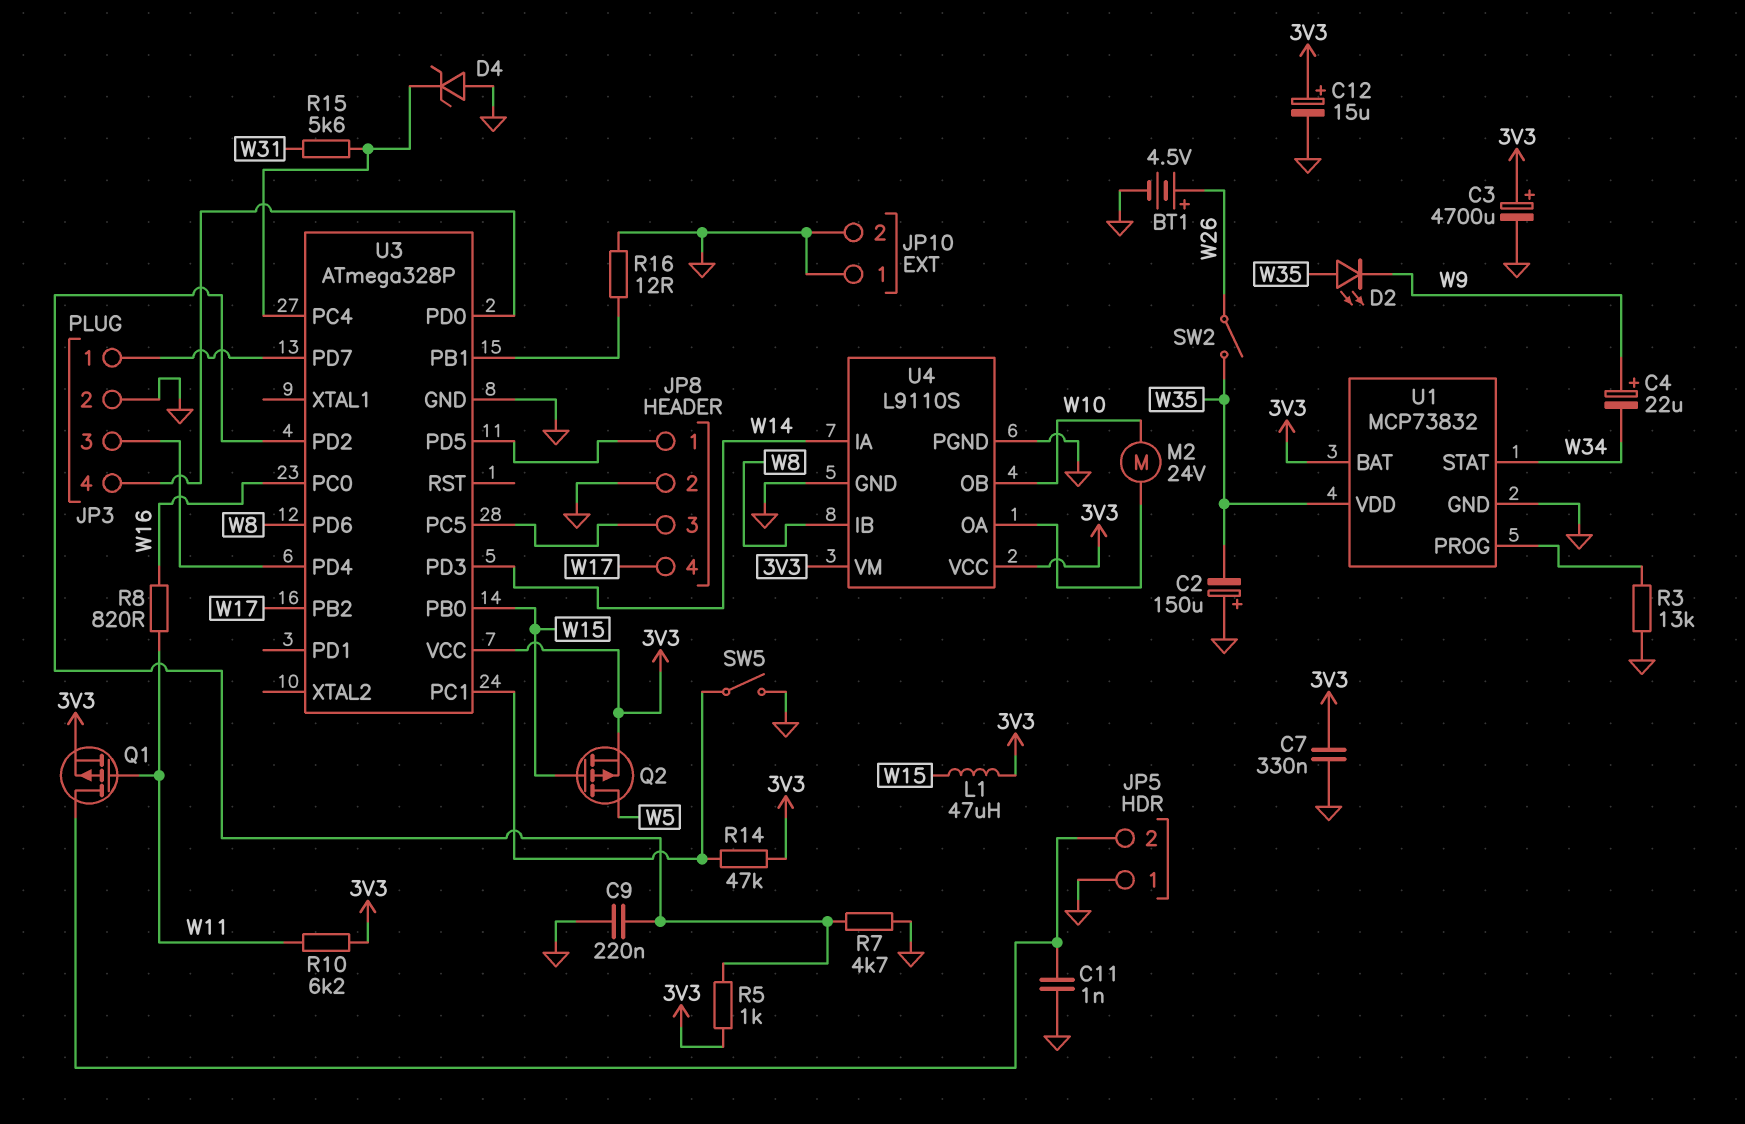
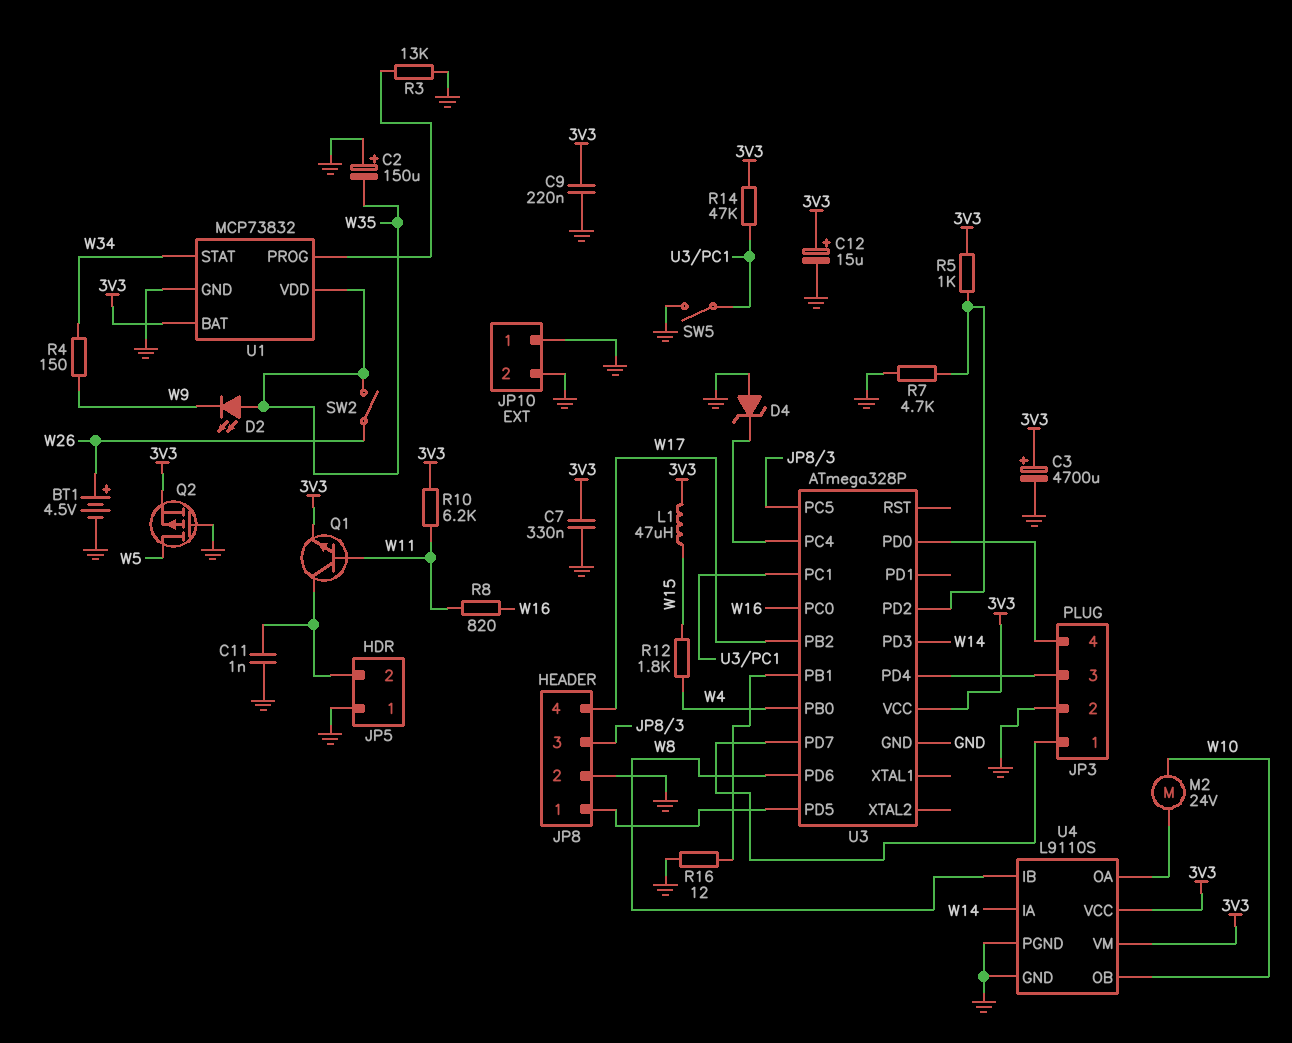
C4: 22uF (plus W9, minus W34) -> none
C9: 220nF (GND, U3/PD2) -> 220nF (3V3, GND)
Q1: PMOS (G W11, D JP5/2, S 3V3) -> NPN (B W11, C JP5/2, E 3V3)
Q2: PMOS (G W15, D W5, S 3V3) -> PMOS (G GND, D W5, S 3V3)
R4: none -> 150 (W9, W34)
R12: none -> 1.8k (W4, W15)
R15: 5.6k (U3/PC4, W31) -> none
U3 pin PB0: W15 -> W4

